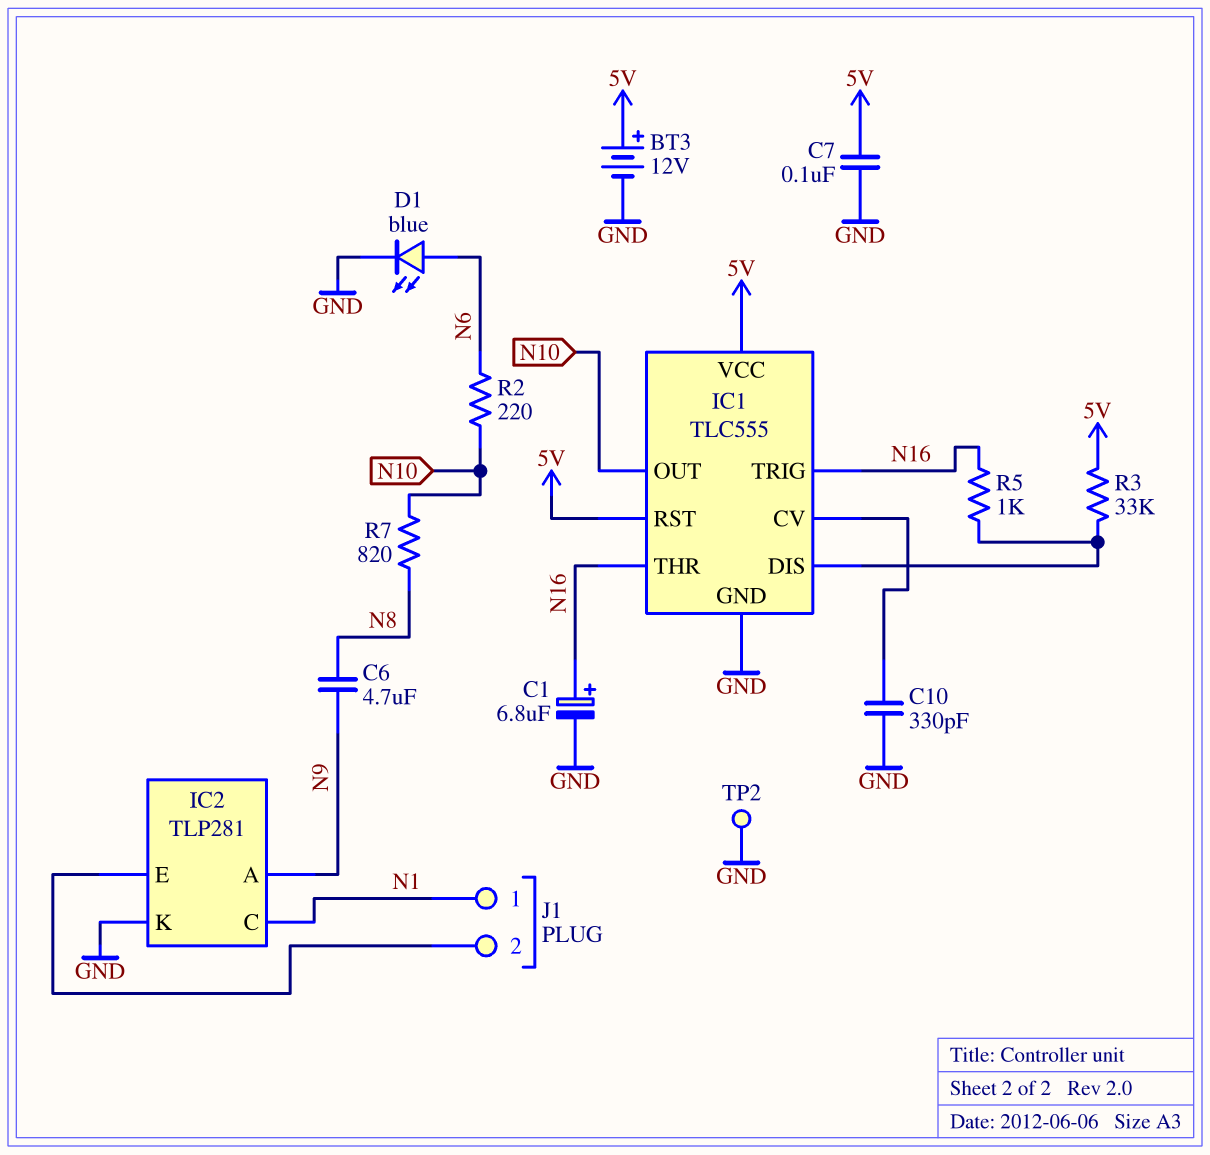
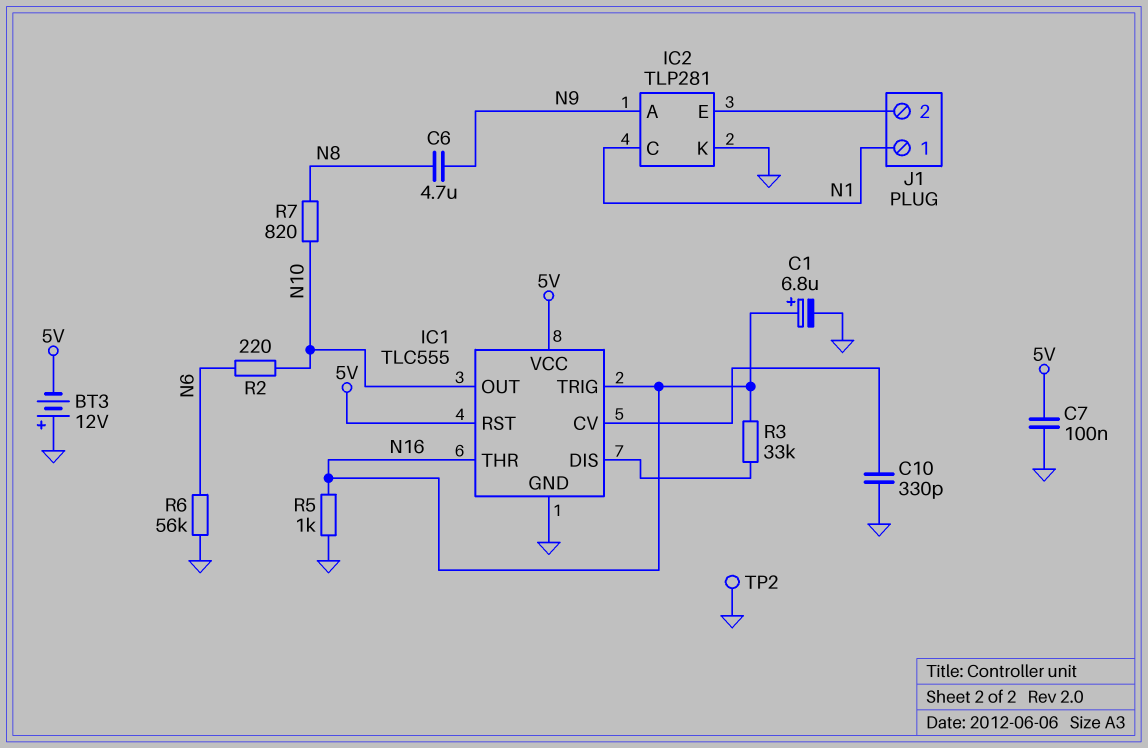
BT3: 12V (plus 5V, minus GND) -> 12V (plus GND, minus 5V)
D1: LED blue (A N6, K GND) -> none
R3: 33k (5V, IC1/DIS) -> 33k (IC1/DIS, N16)
R5: 1k (IC1/DIS, N16) -> 1k (GND, N16)
R6: none -> 56k (GND, N6)

